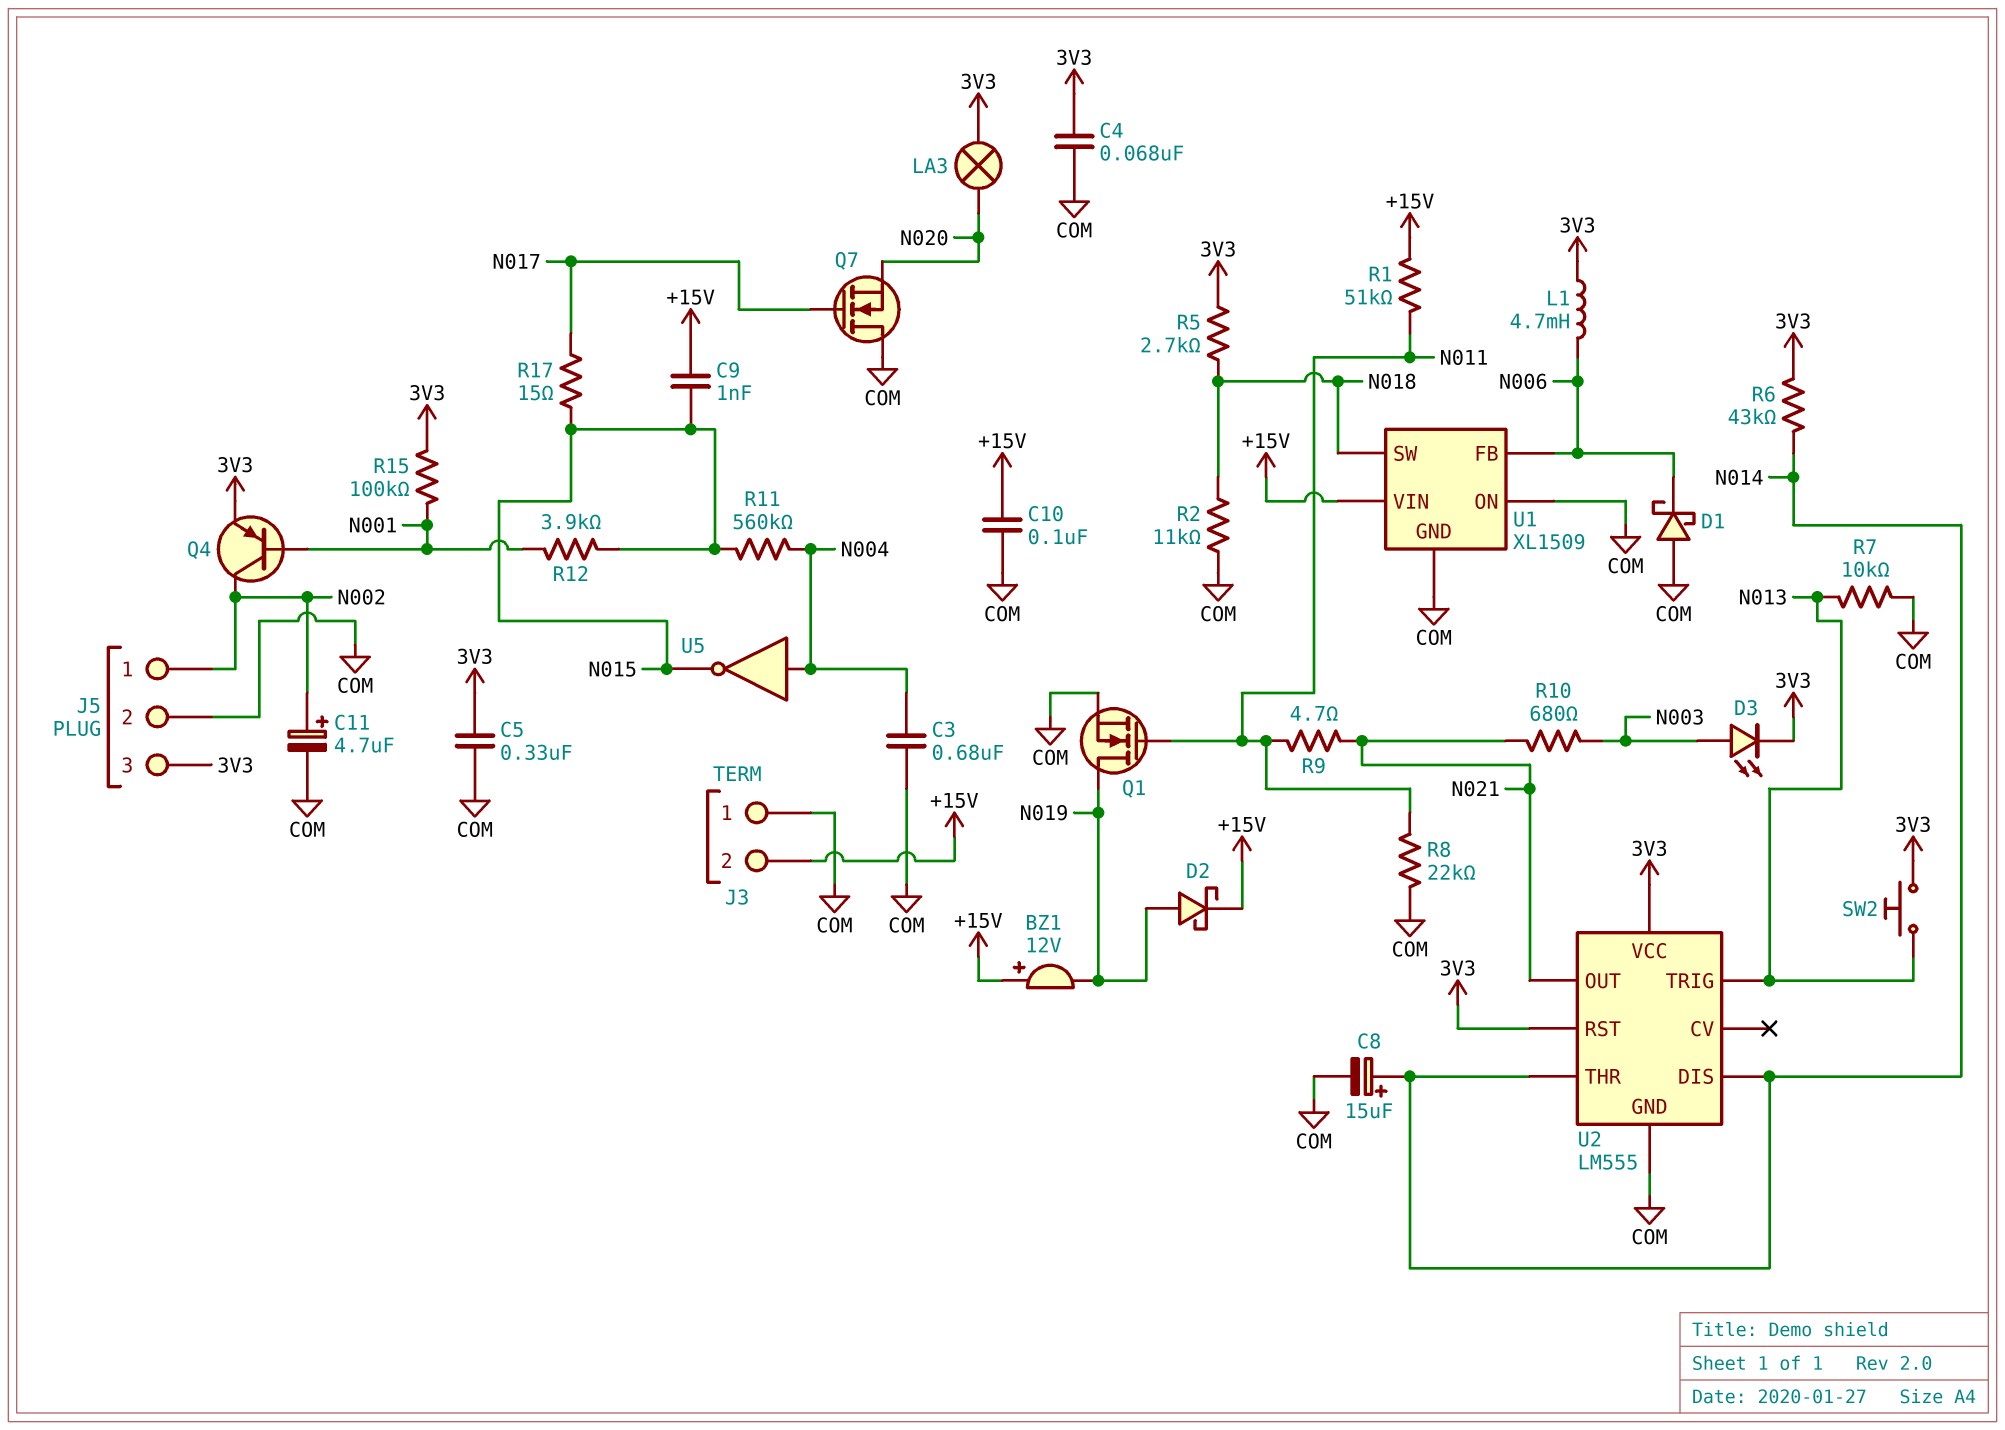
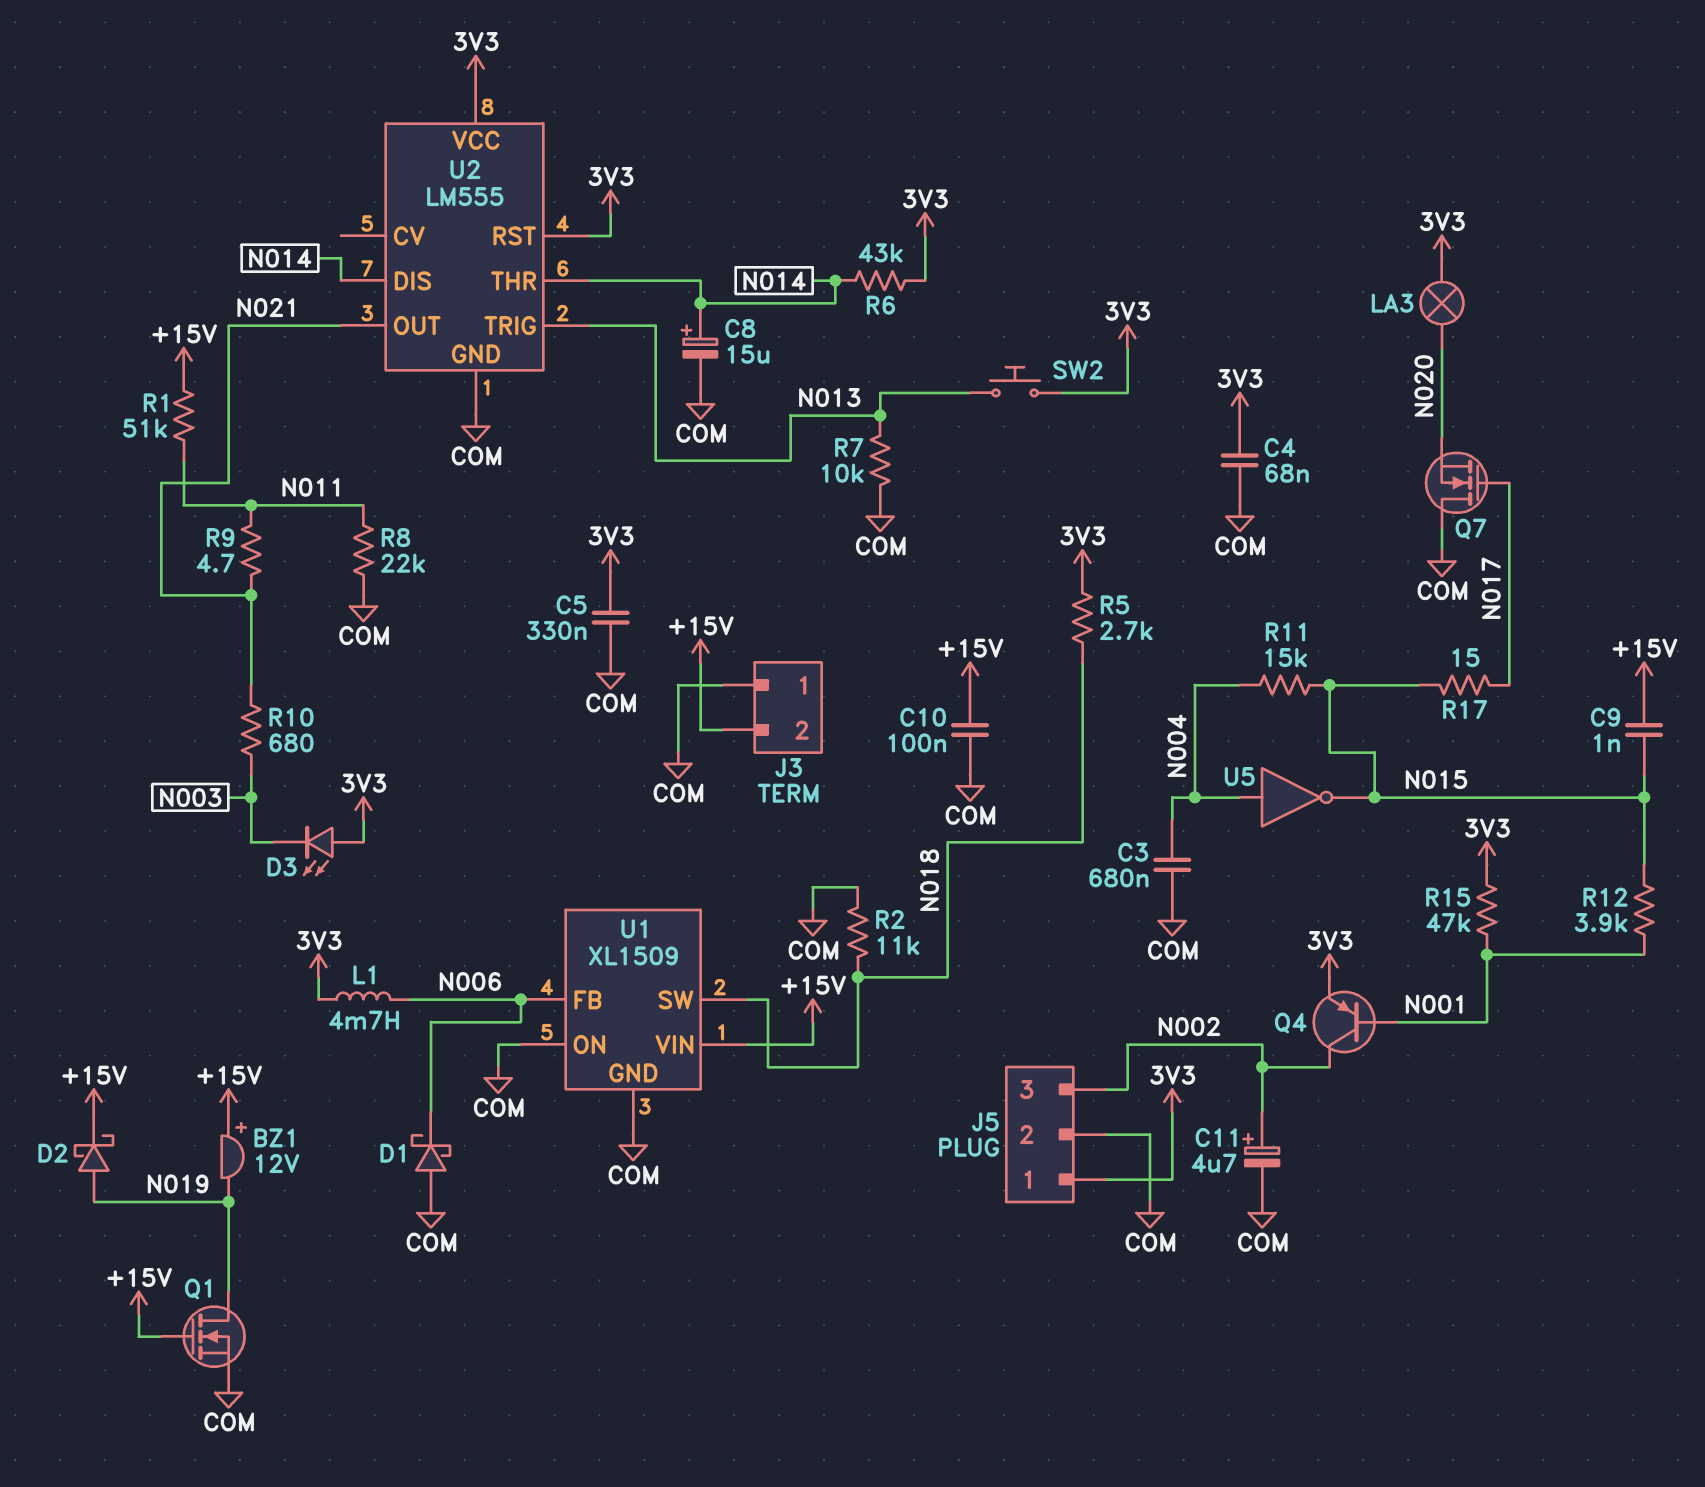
D3: LED (A N003, K 3V3) -> LED (A 3V3, K N003)
J5 pin 1: N002 -> 3V3
J5 pin 3: 3V3 -> N002
Q1: NMOS (G N011, D N019, S COM) -> NMOS (G +15V, D N019, S COM)
R11: 560k (N004, N015) -> 15k (N004, N015)
R15: 100k (3V3, N001) -> 47k (3V3, N001)

